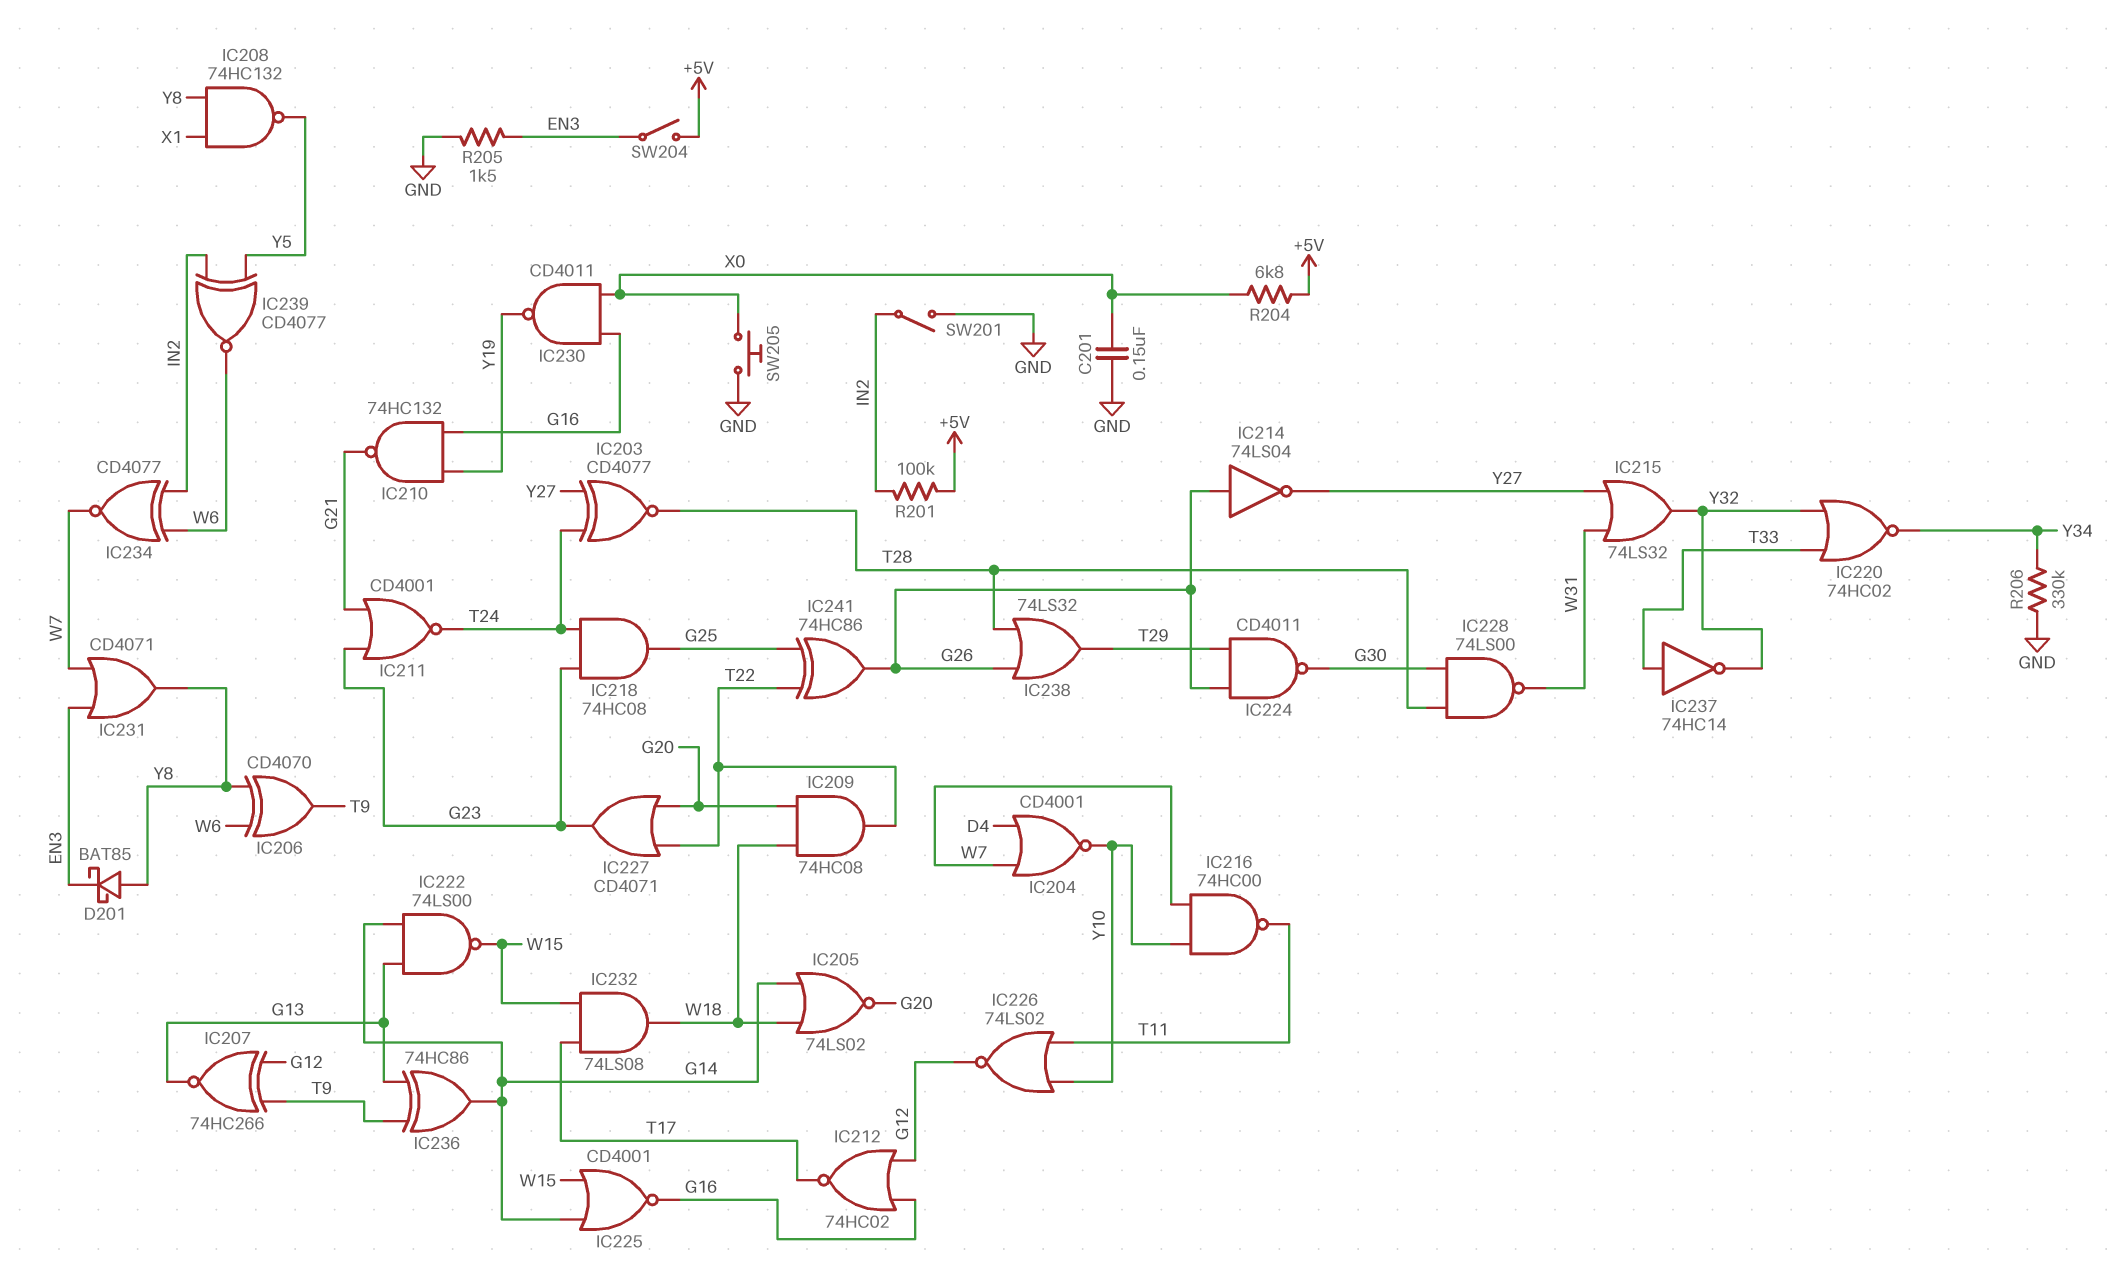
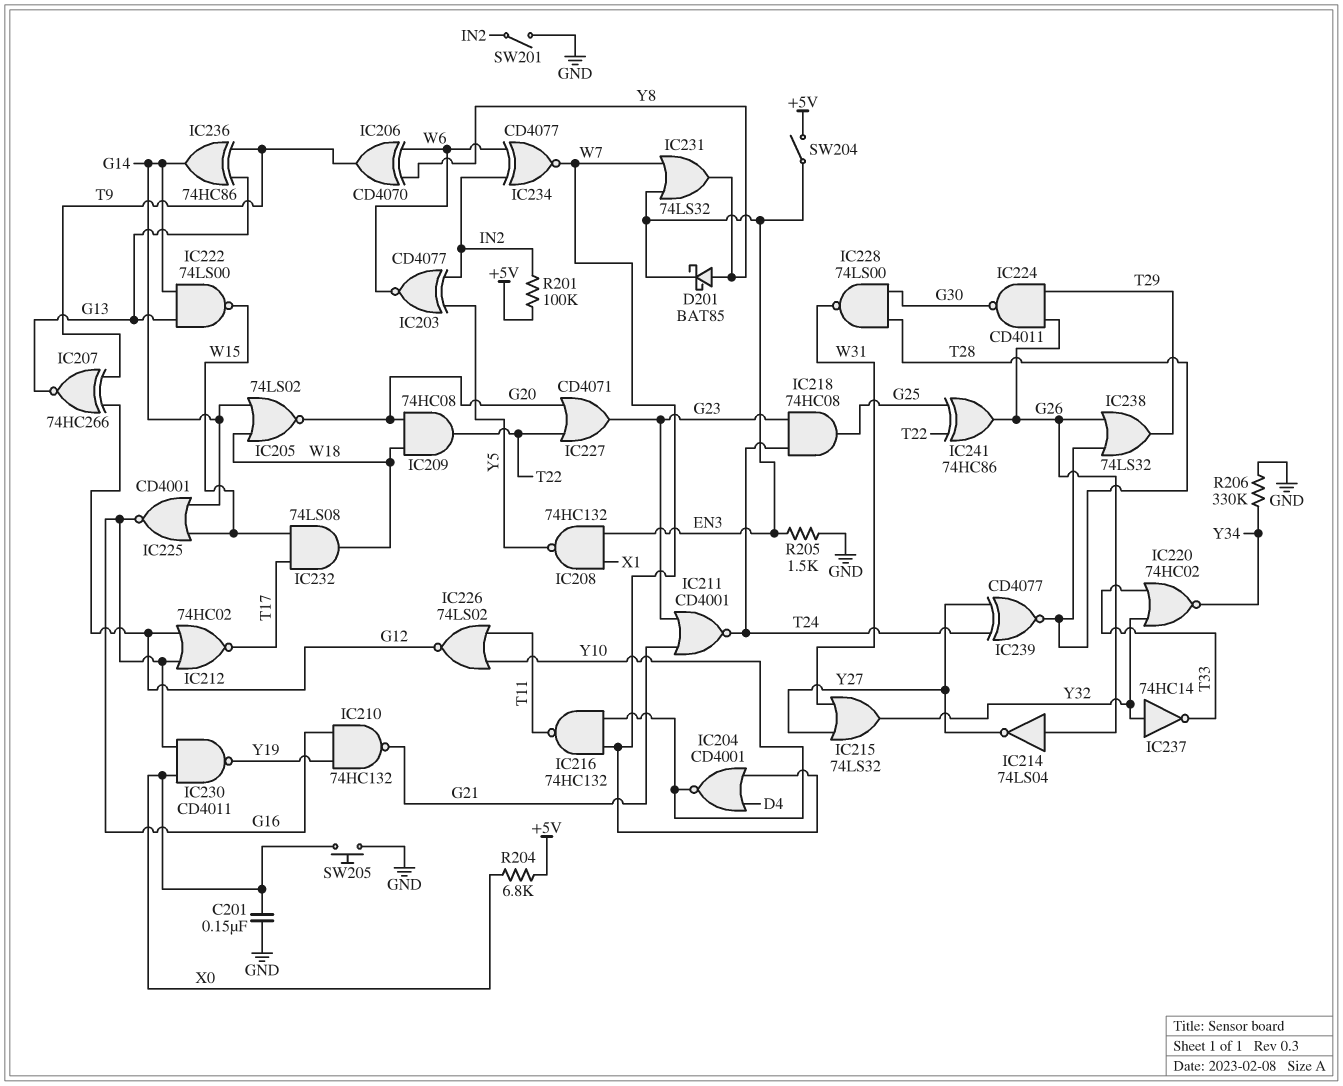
IC203: XNOR CD4077 (in T24, in Y27, out T28) -> XNOR CD4077 (in IN2, in Y5, out W6)
IC208: NAND 74HC132 (in X1, in Y8, out Y5) -> NAND 74HC132 (in EN3, in X1, out Y5)
IC216: NAND 74HC00 (in W7, in Y10, out T11) -> NAND 74HC132 (in W7, in Y10, out T11)
IC231: OR CD4071 (in EN3, in W7, out Y8) -> OR 74LS32 (in EN3, in W7, out Y8)
IC237: NOT 74HC14 (in T33, out Y32) -> NOT 74HC14 (in Y32, out T33)
IC239: XNOR CD4077 (in IN2, in Y5, out W6) -> XNOR CD4077 (in T24, in Y27, out T28)

